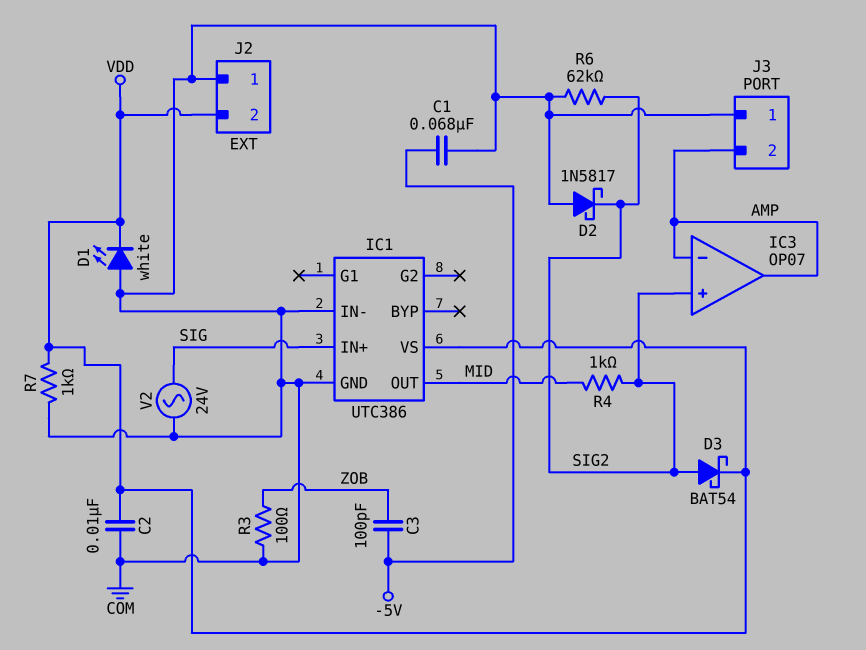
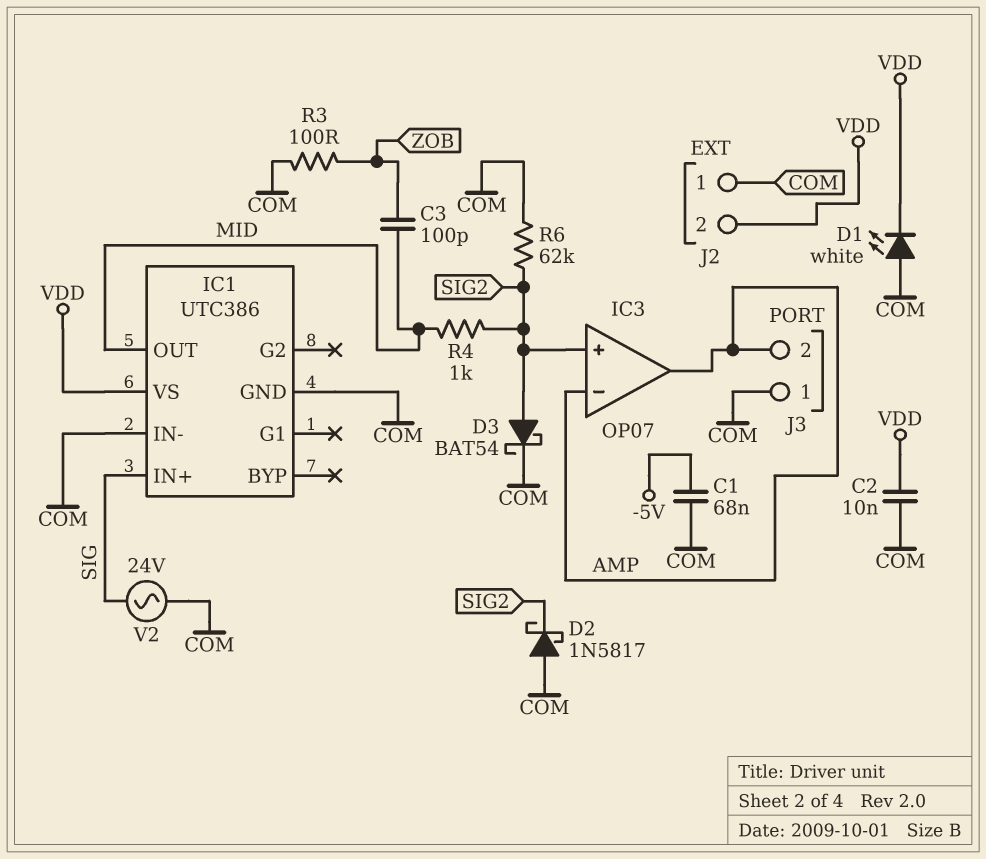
C3: 100pF (-5V, ZOB) -> 100pF (MID, ZOB)
D3: schottky BAT54 (A SIG2, K VDD) -> schottky BAT54 (A SIG2, K COM)
R7: 1k (COM, VDD) -> none

